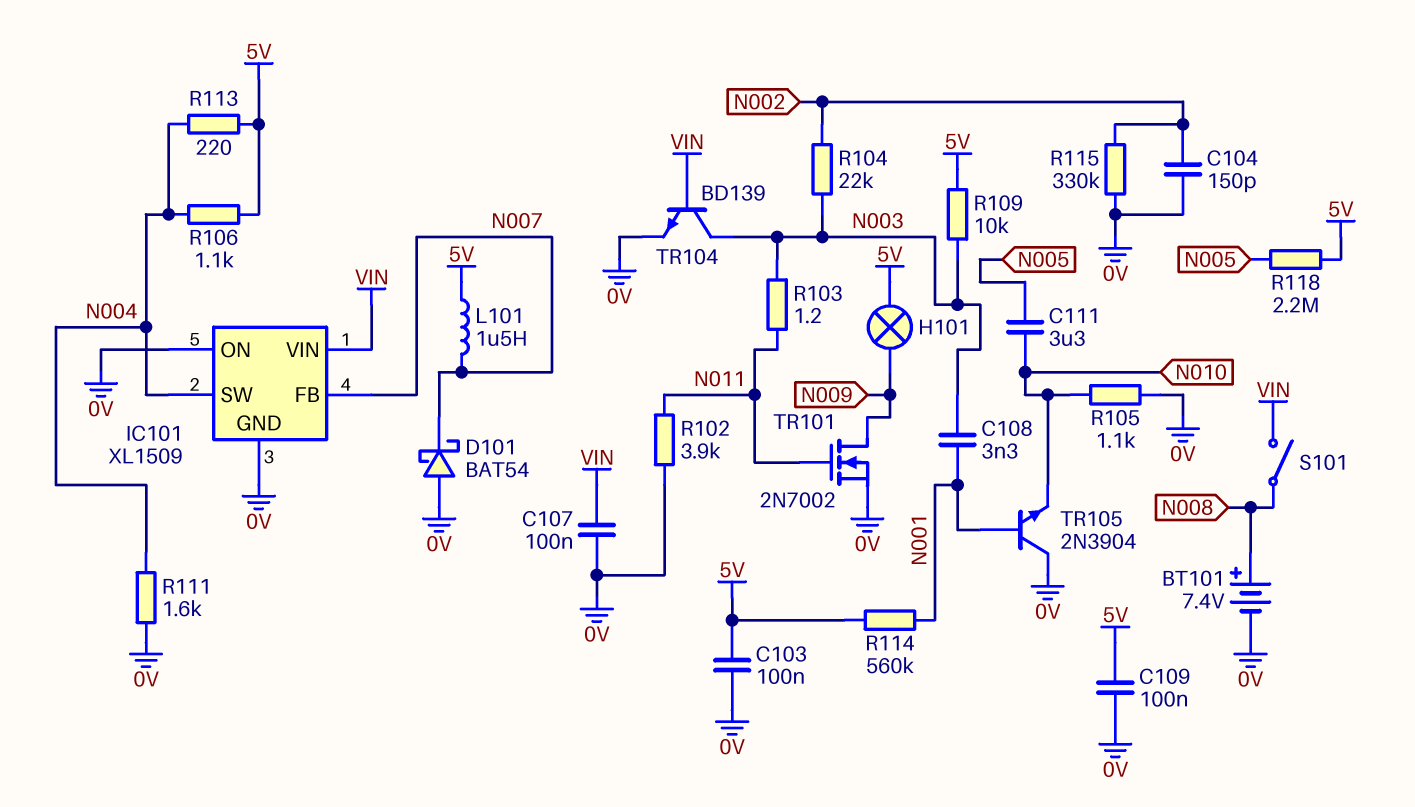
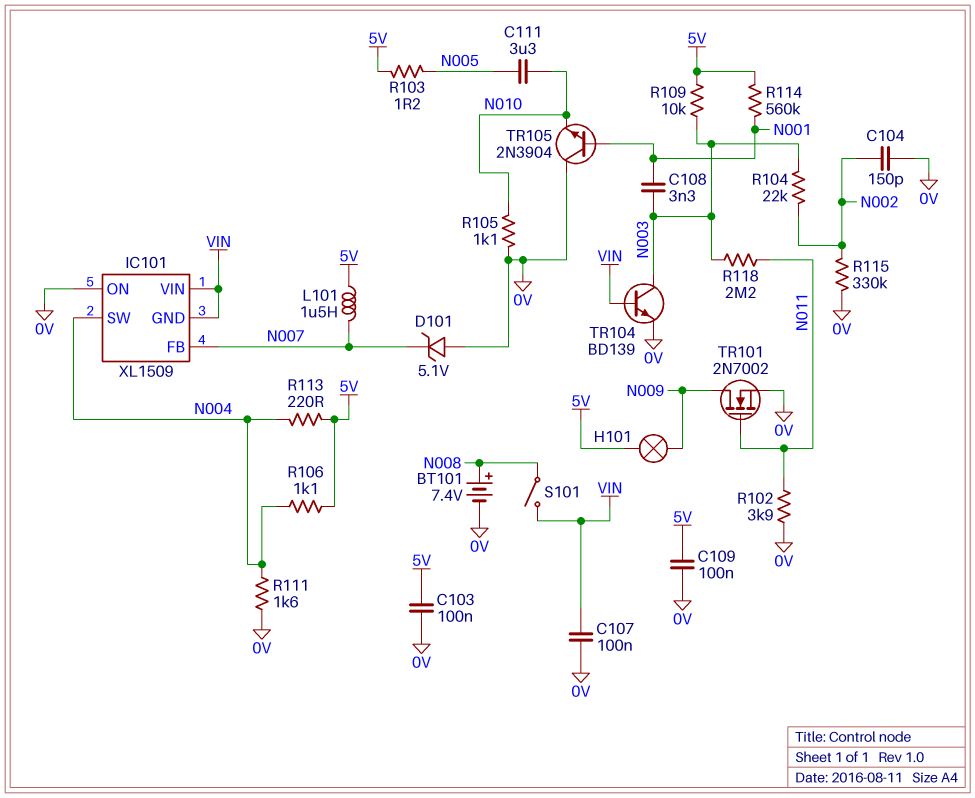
D101: schottky BAT54 (A 0V, K N007) -> zener 5.1V (A 0V, K N007)
IC101 pin GND: 0V -> VIN
R103: 1.2 (N003, N011) -> 1.2 (5V, N005)
R118: 2.2M (5V, N005) -> 2.2M (N003, N011)

